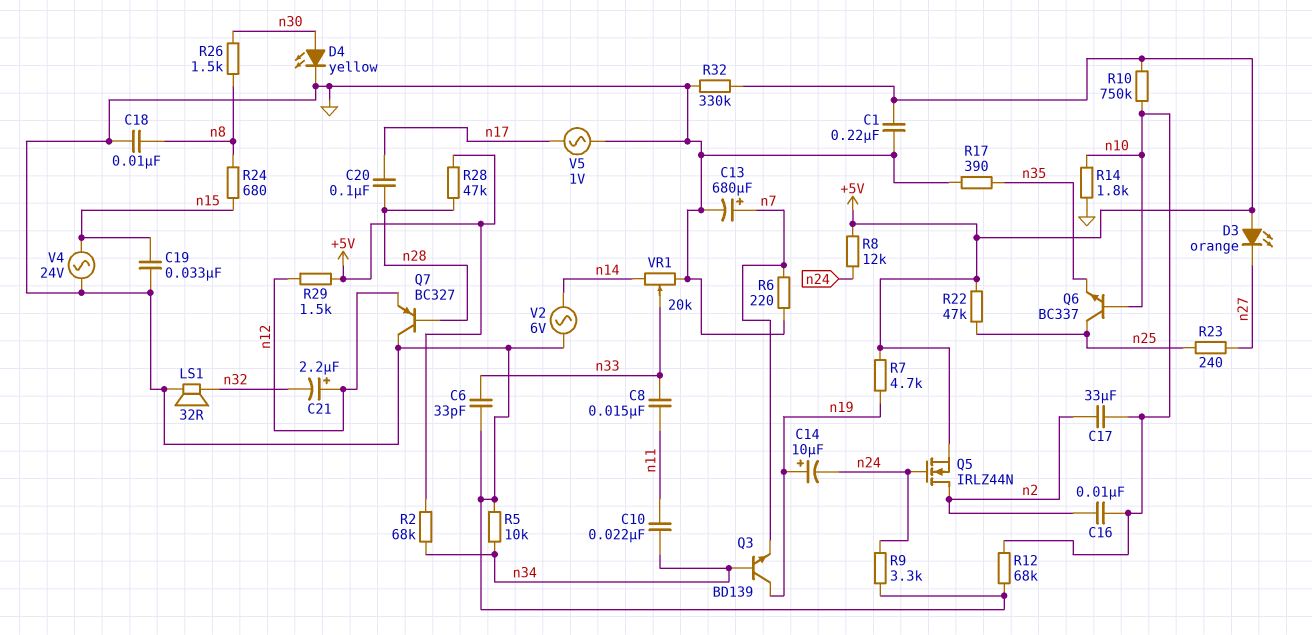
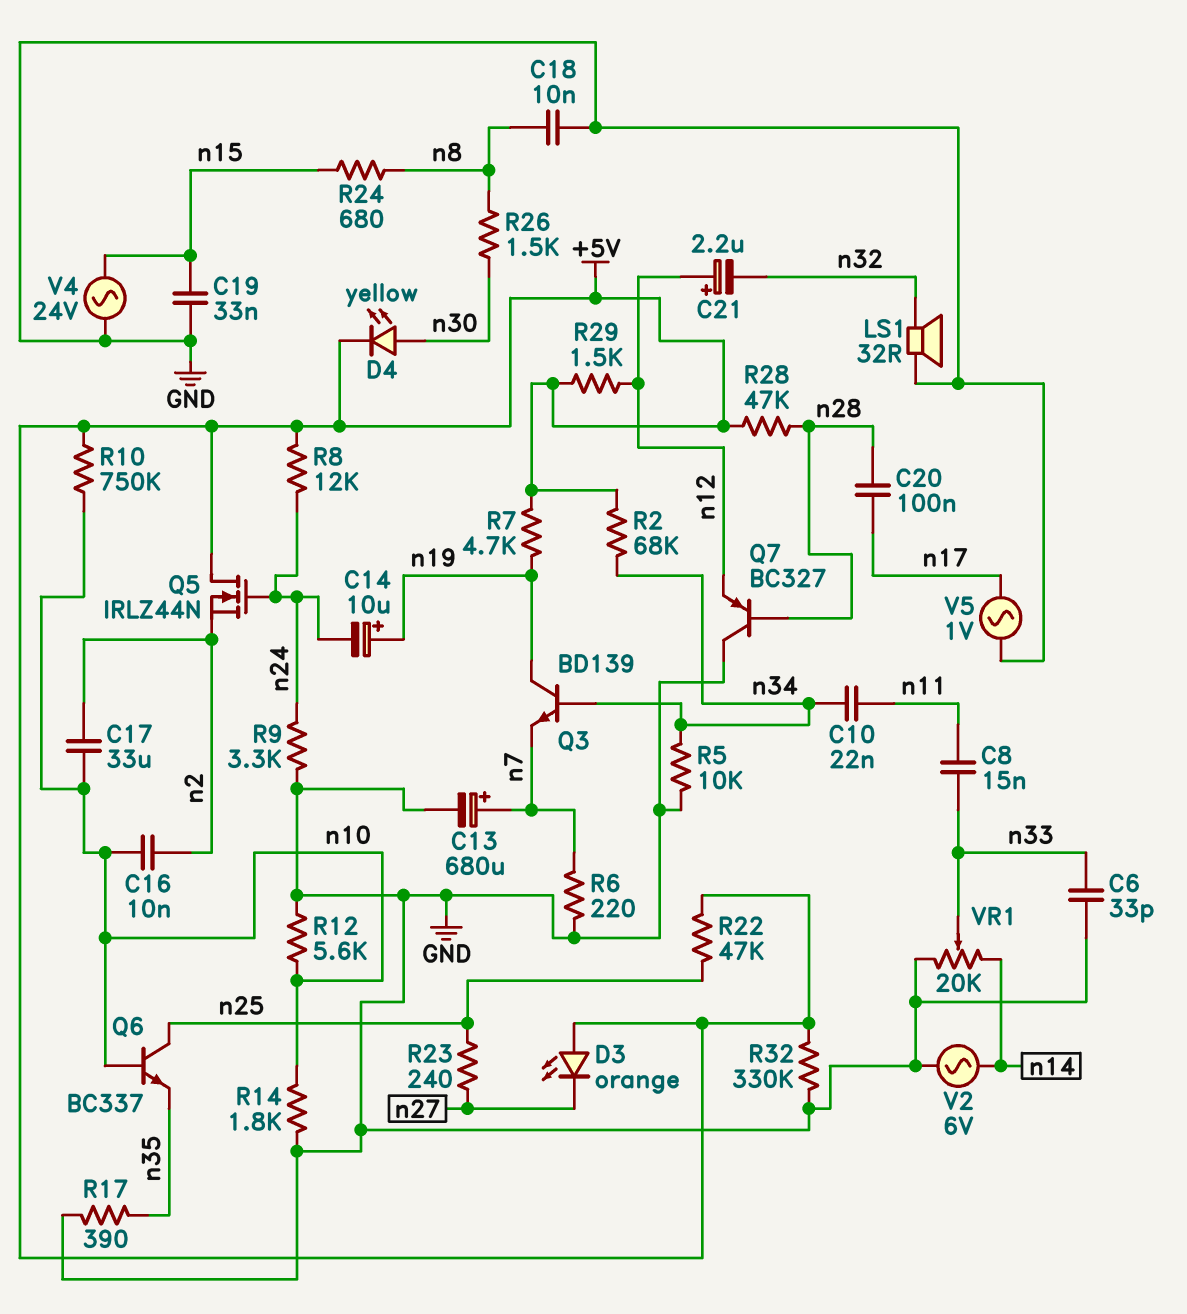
C1: 220nF (+5V, GND) -> none
D4: LED yellow (A n30, K GND) -> LED yellow (A n30, K +5V)
Q5: NMOS IRLZ44N (G n24, D n2, S +5V) -> NMOS IRLZ44N (G n24, D +5V, S n2)
R12: 68k (GND, n10) -> 5.6k (GND, n10)

